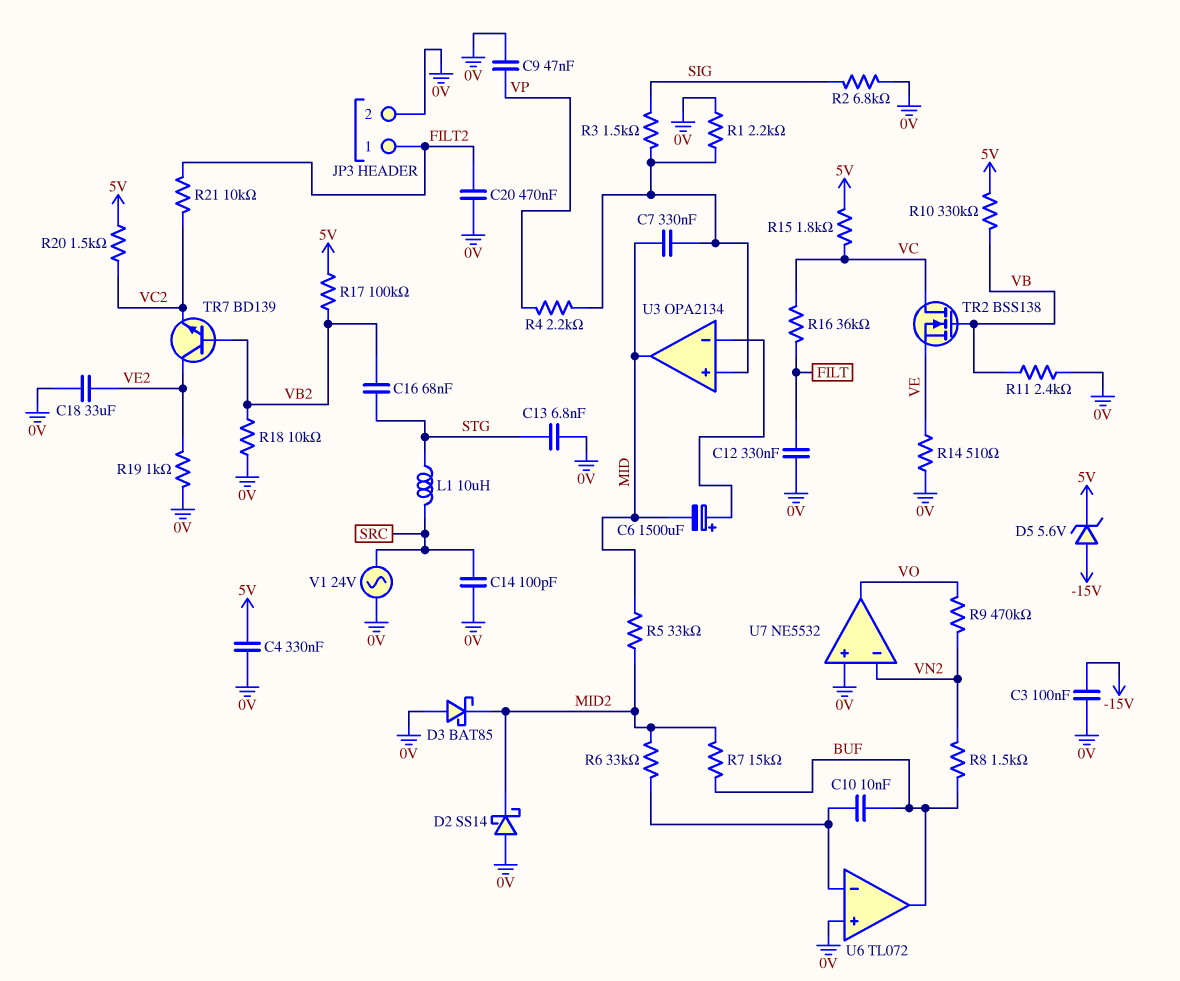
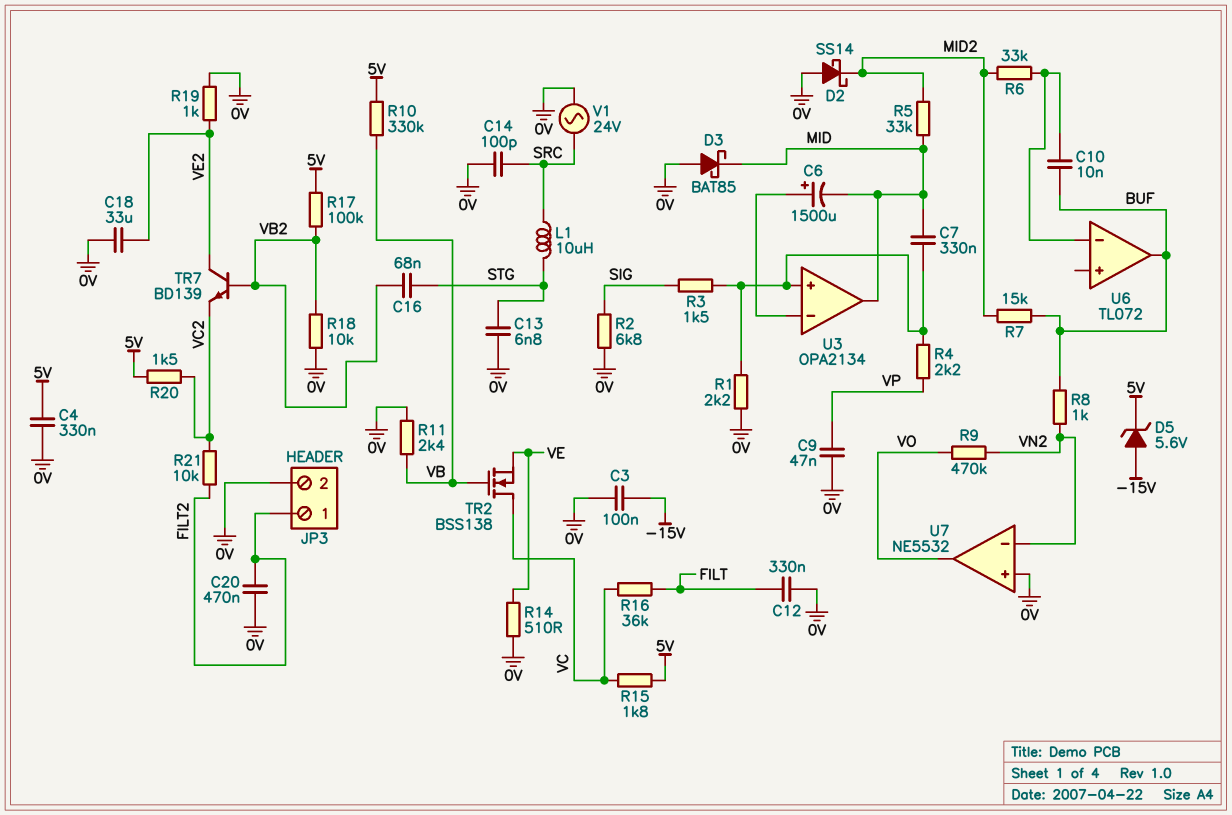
D3: schottky BAT85 (A 0V, K MID2) -> schottky BAT85 (A 0V, K MID)
R8: 1.5k (BUF, VN2) -> 1k (BUF, VN2)
U6 pin in+: 0V -> none

